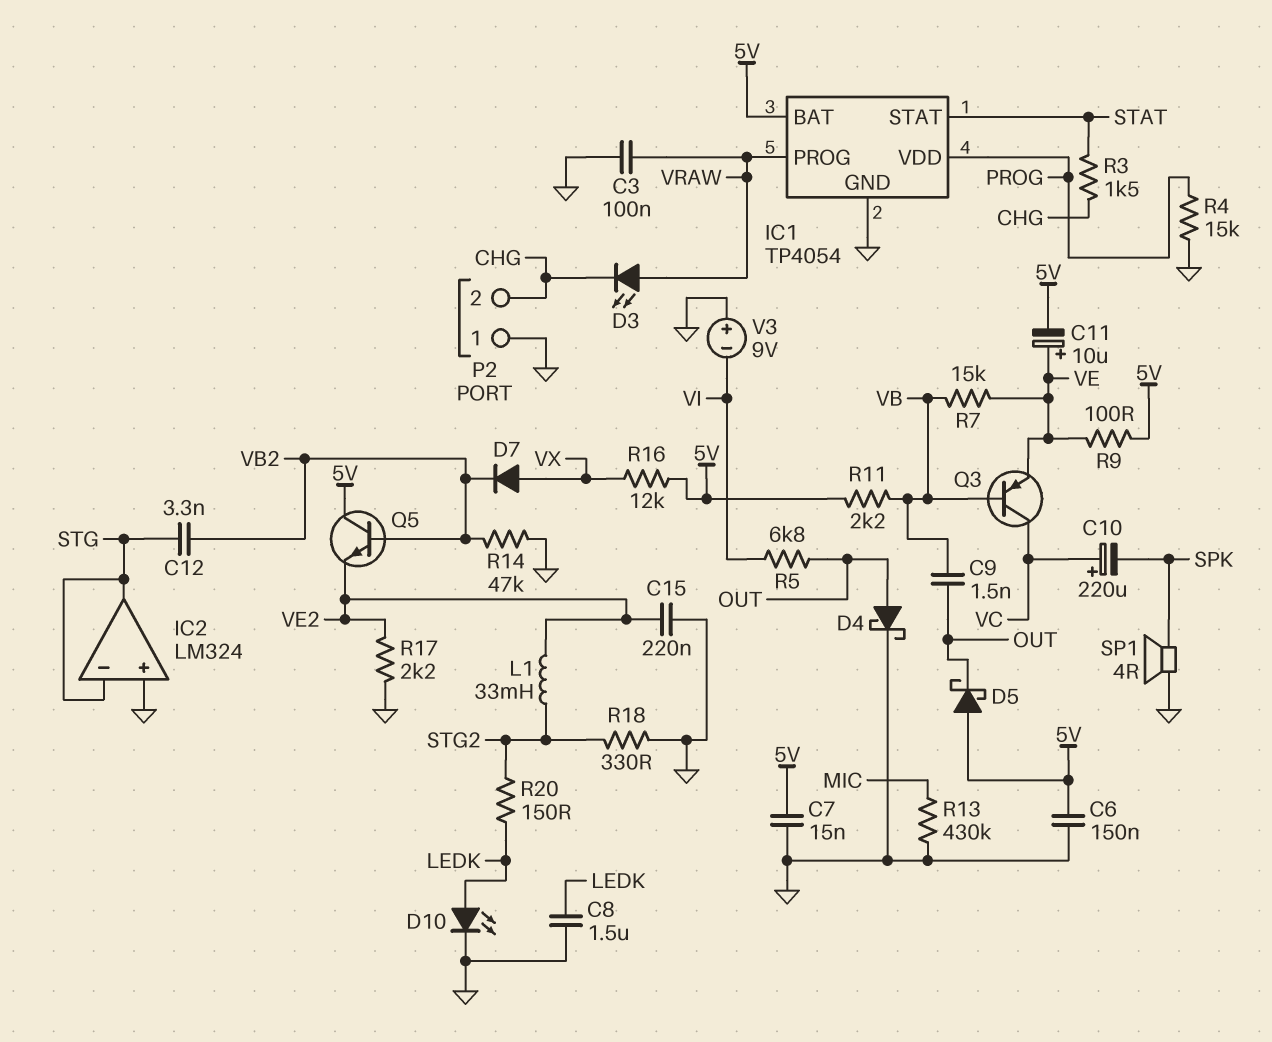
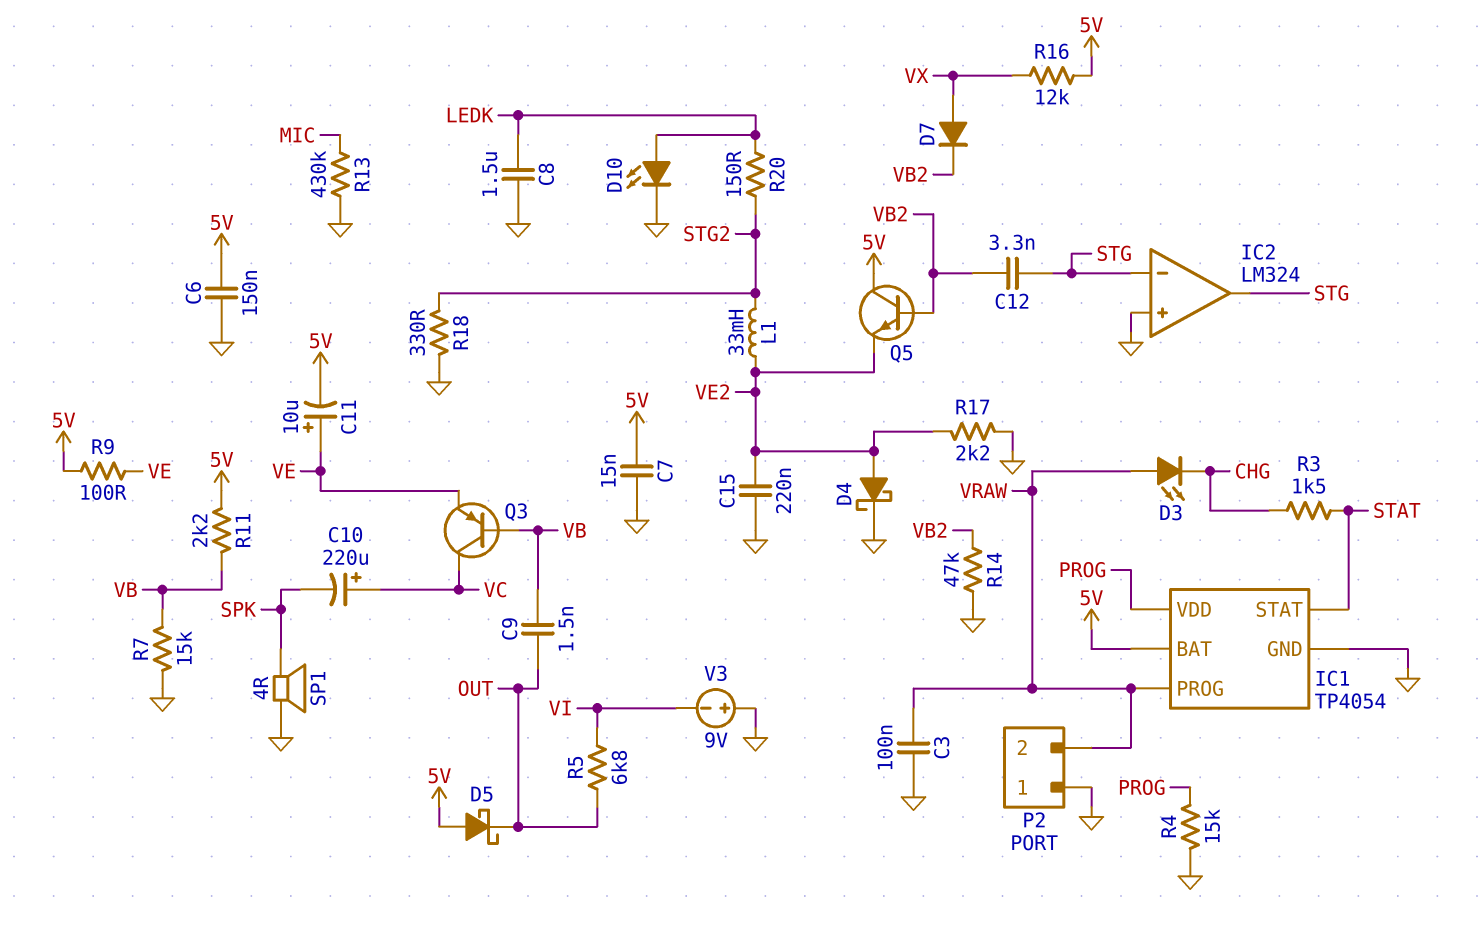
D4: schottky (A OUT, K GND) -> schottky (A VE2, K GND)
P2 pin 2: CHG -> VRAW
R7: 15k (VB, VE) -> 15k (GND, VB)

